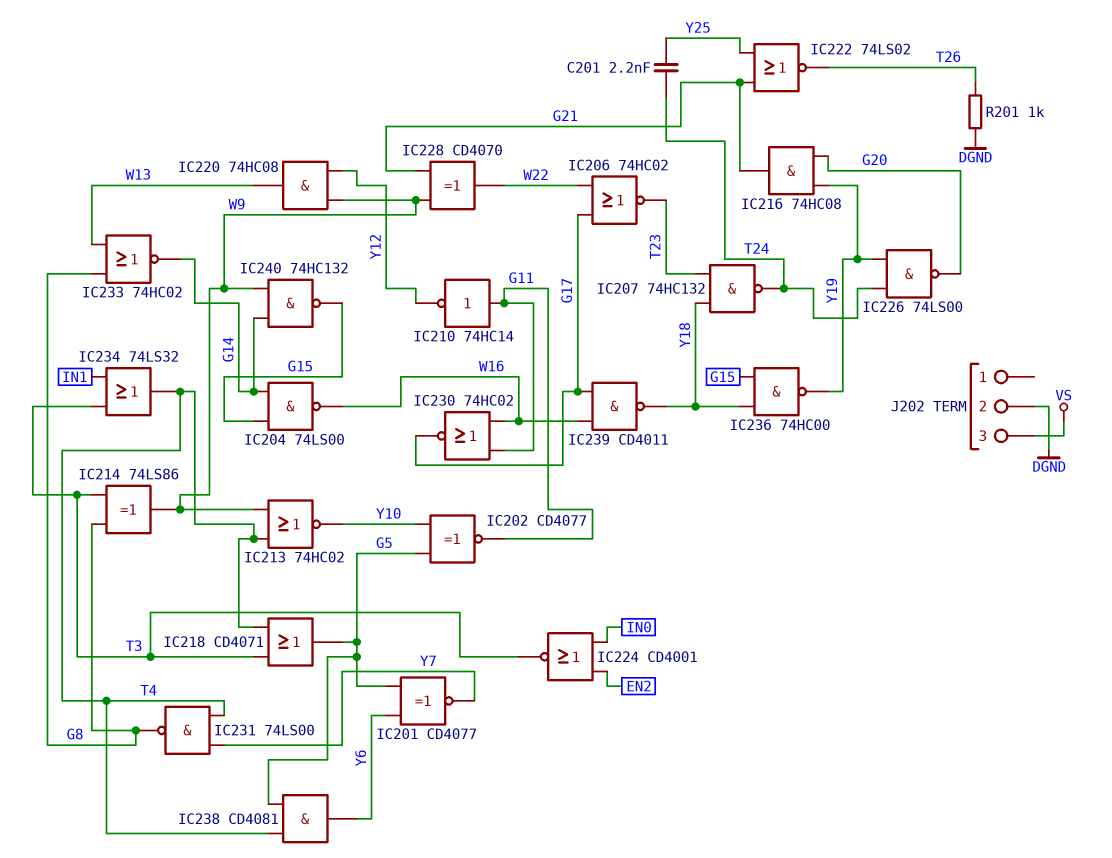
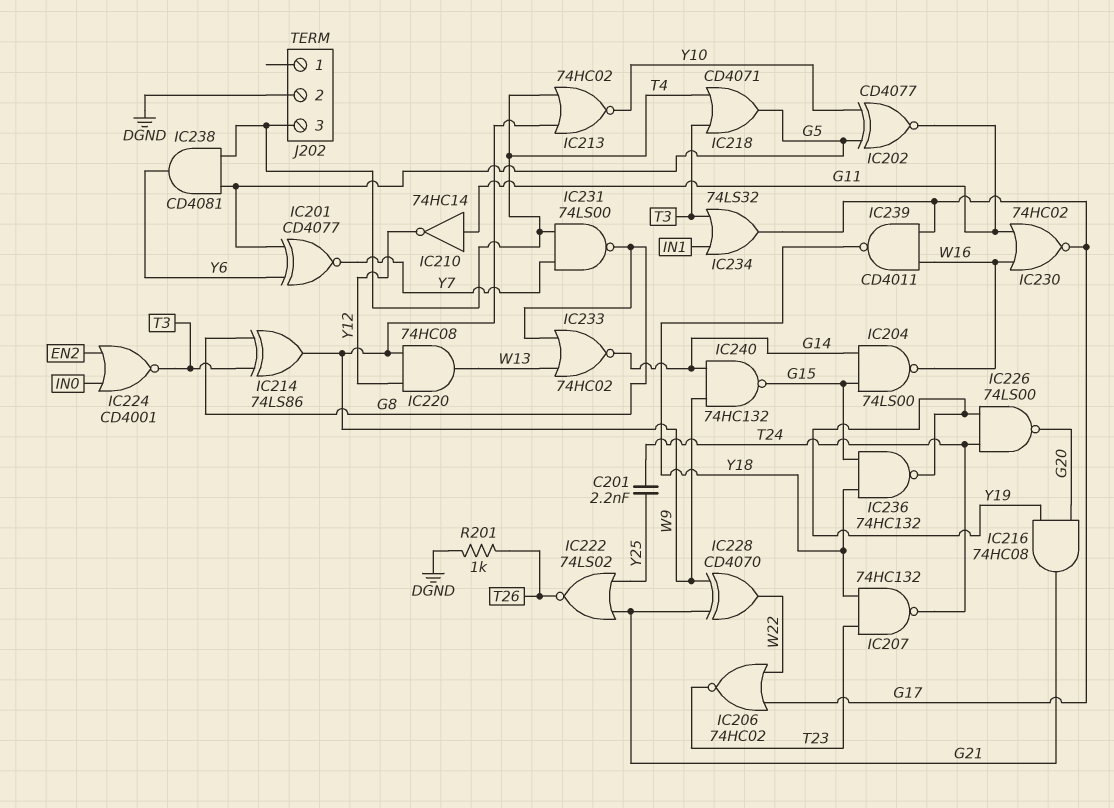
IC234: OR 74LS32 (in IN1, in T3, out T4) -> OR 74LS32 (in IN1, in T3, out G17)
IC236: NAND 74HC00 (in G15, in Y18, out Y19) -> NAND 74HC132 (in G15, in Y18, out Y19)
J202 pin 3: VS -> T4

